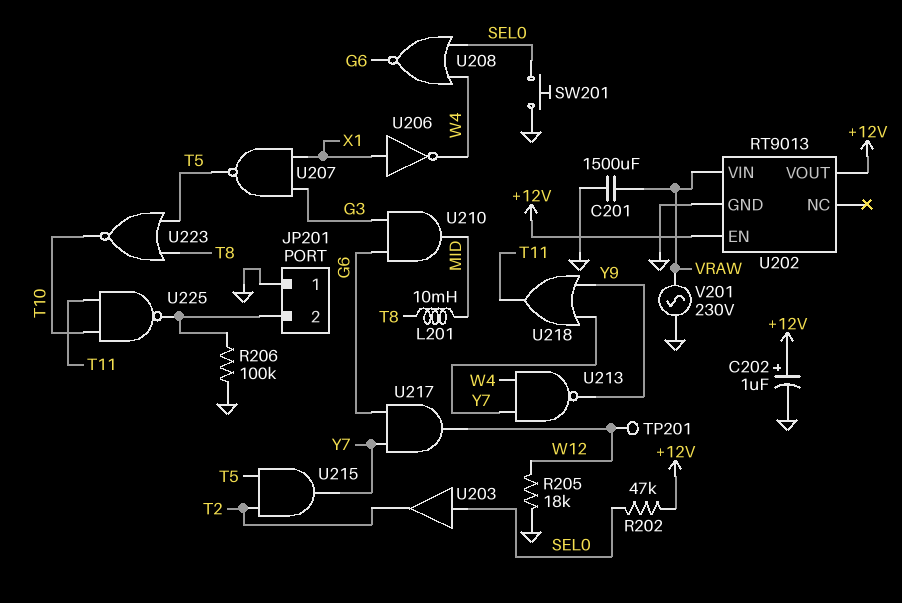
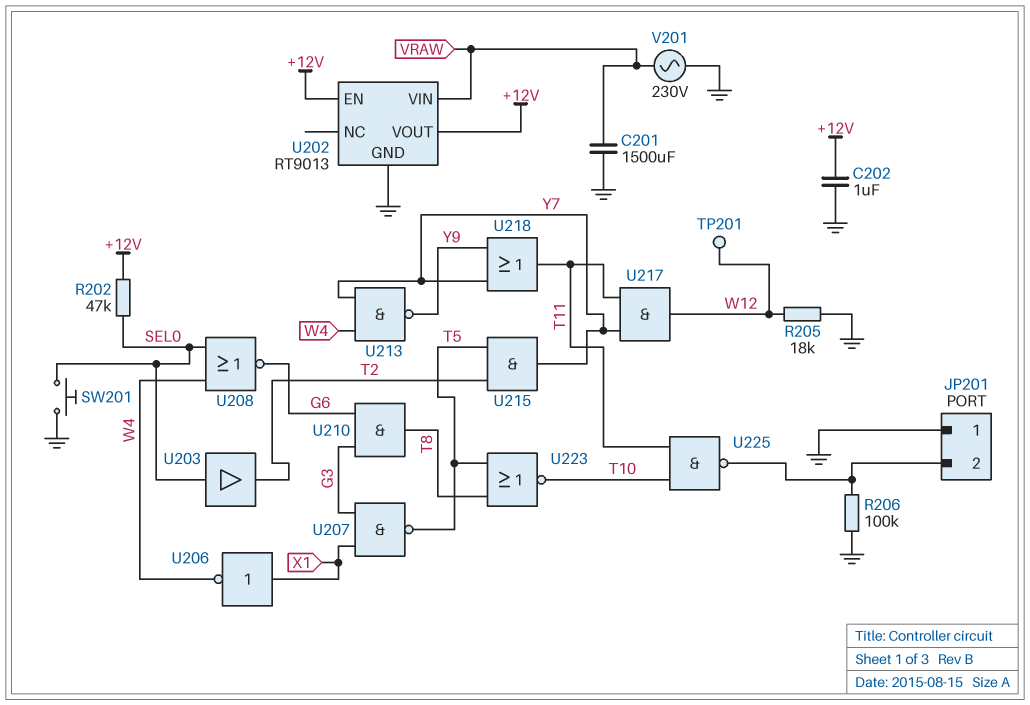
C202: 1uF (plus +12V, minus GND) -> 1uF (+12V, GND)
L201: 10mH (MID, T8) -> none
U210: AND (in G3, in G6, out MID) -> AND (in G3, in G6, out T8)
U217: AND (in G6, in Y7, out W12) -> AND (in T11, in Y7, out W12)

